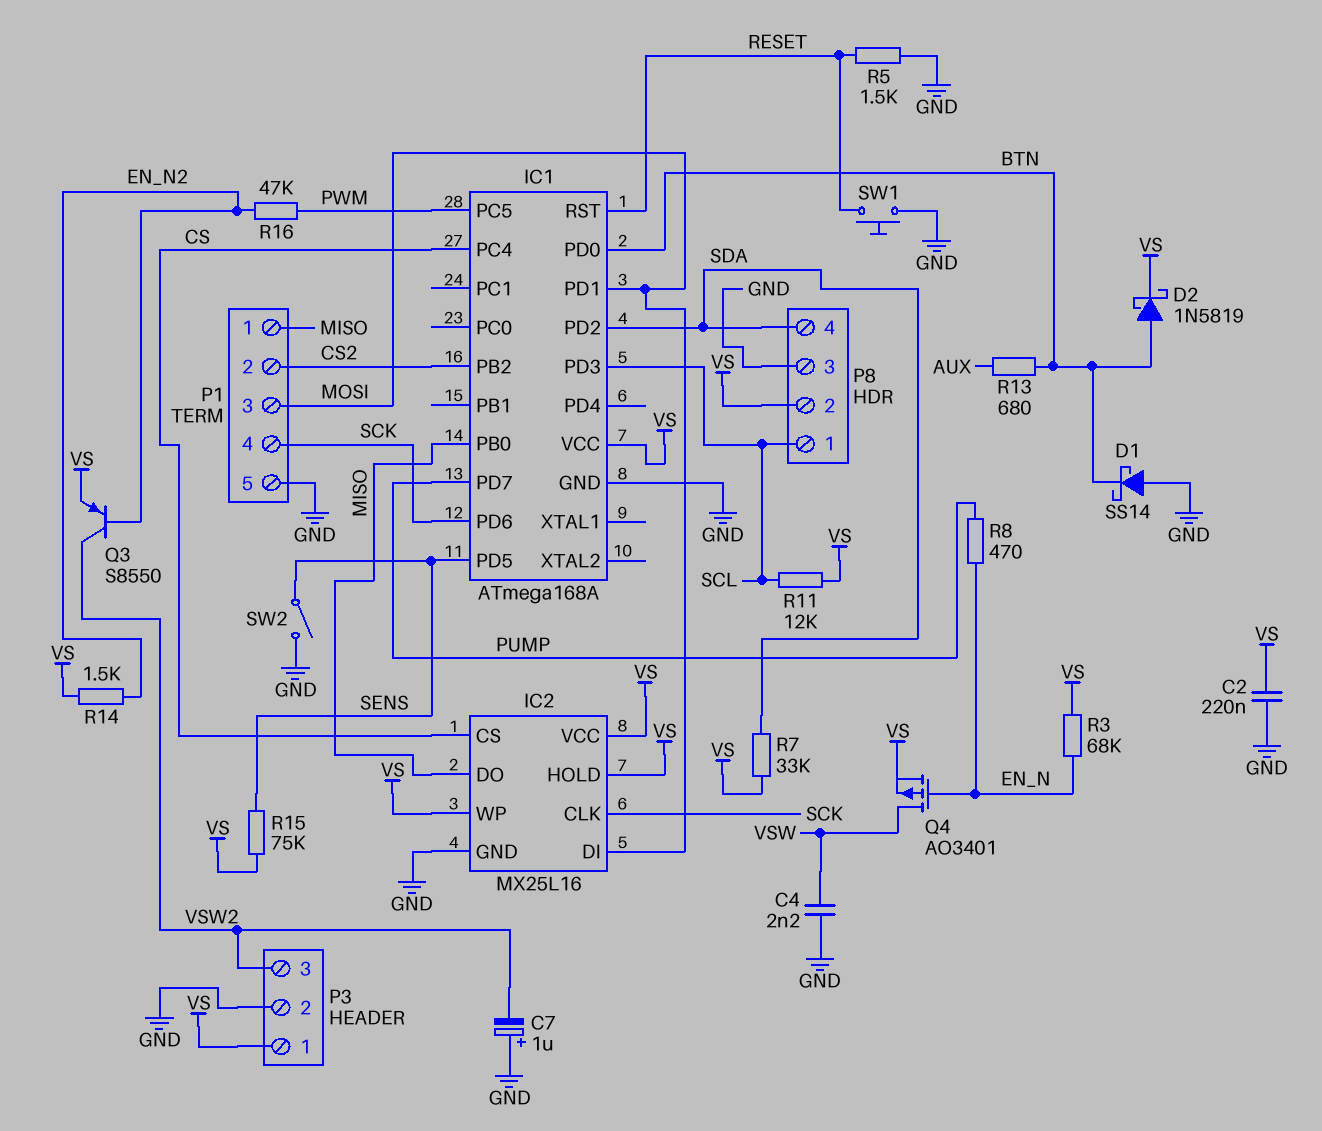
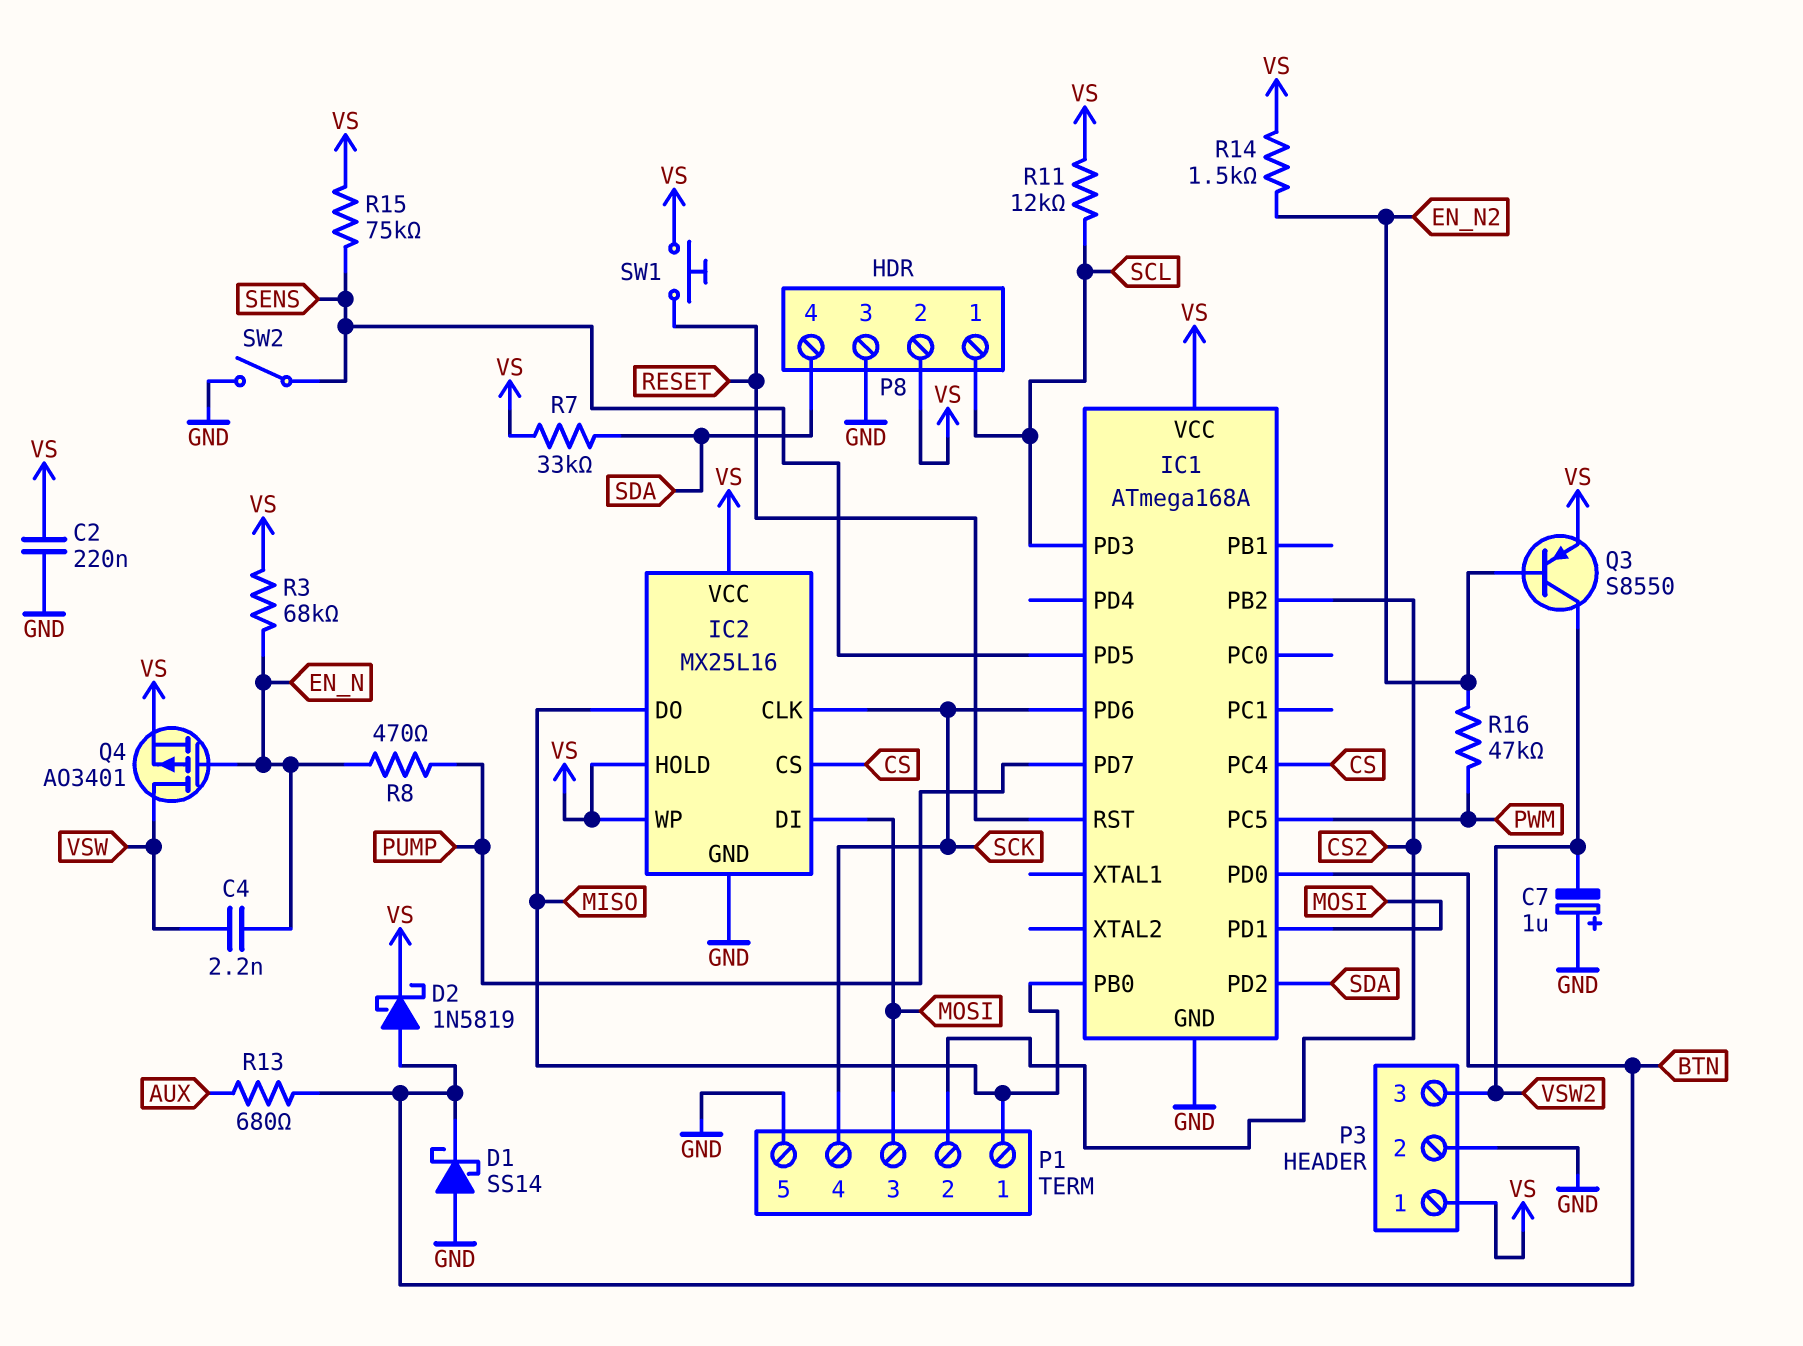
C4: 2.2nF (GND, VSW) -> 2.2nF (EN_N, VSW)
R5: 1.5k (GND, RESET) -> none
SW1: button (GND, RESET) -> button (RESET, VS)

